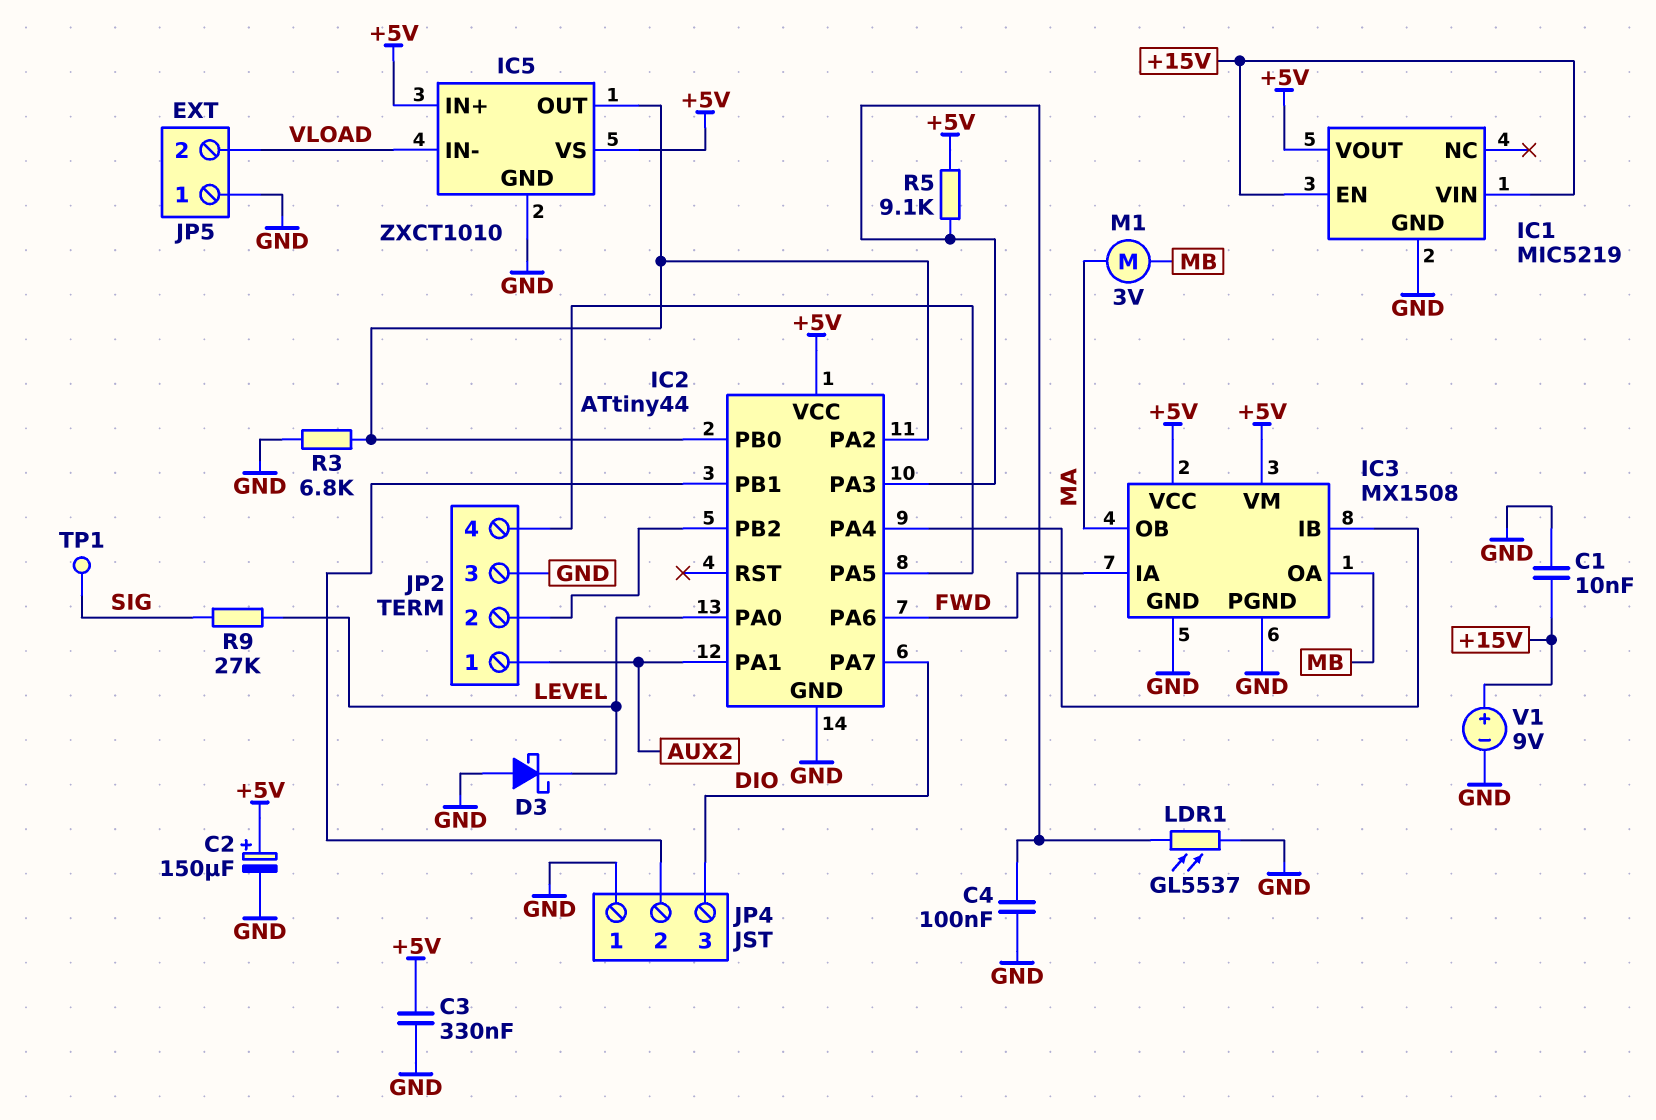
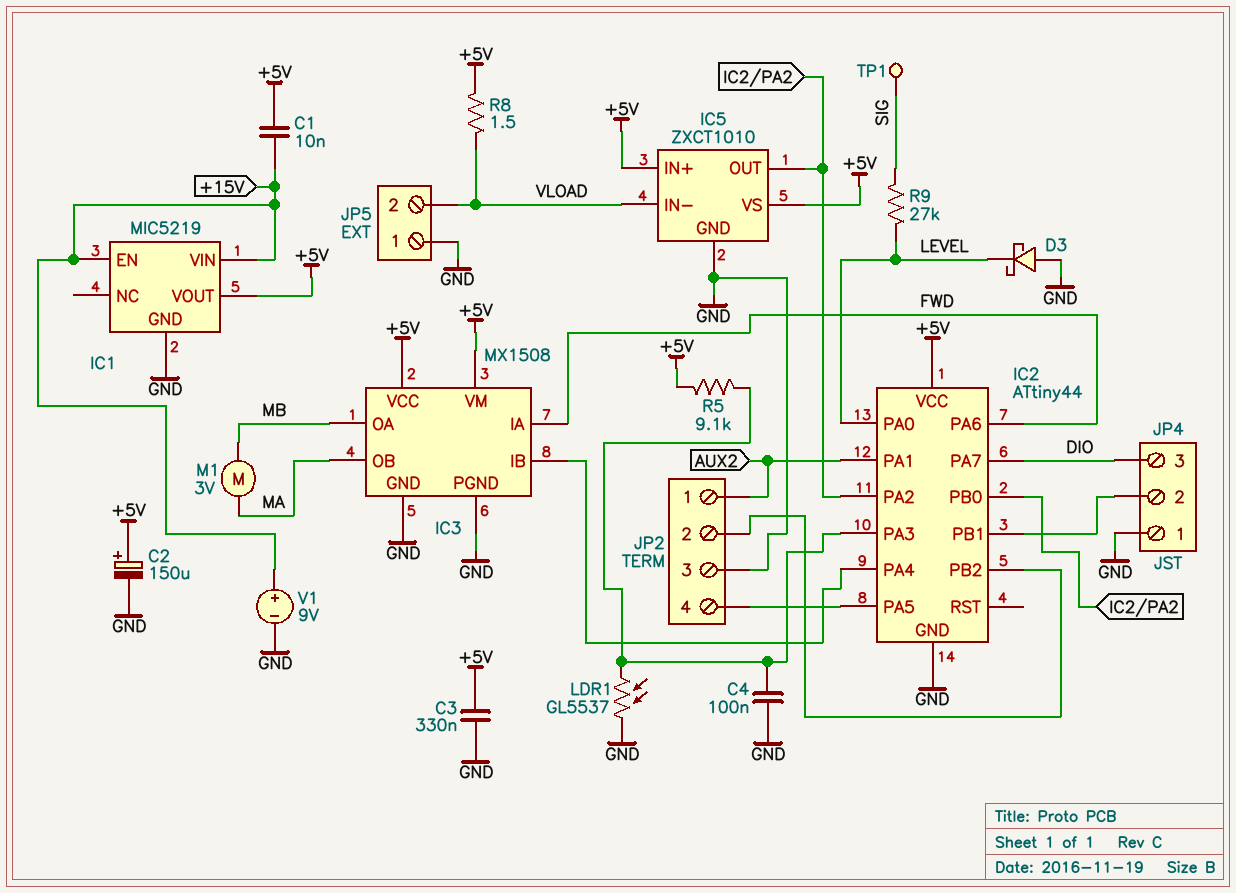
C1: 10nF (+15V, GND) -> 10nF (+5V, +15V)
R3: 6.8k (GND, IC2/PA2) -> none
R8: none -> 1.5 (+5V, VLOAD)

